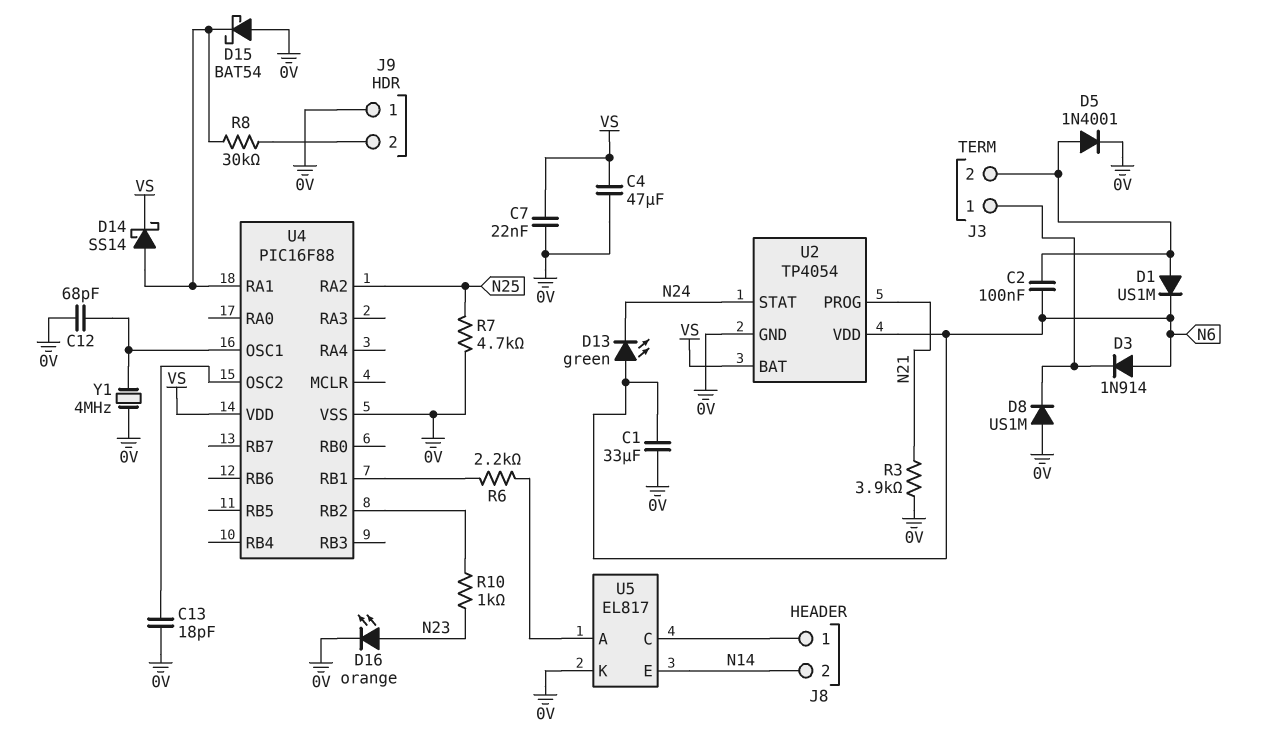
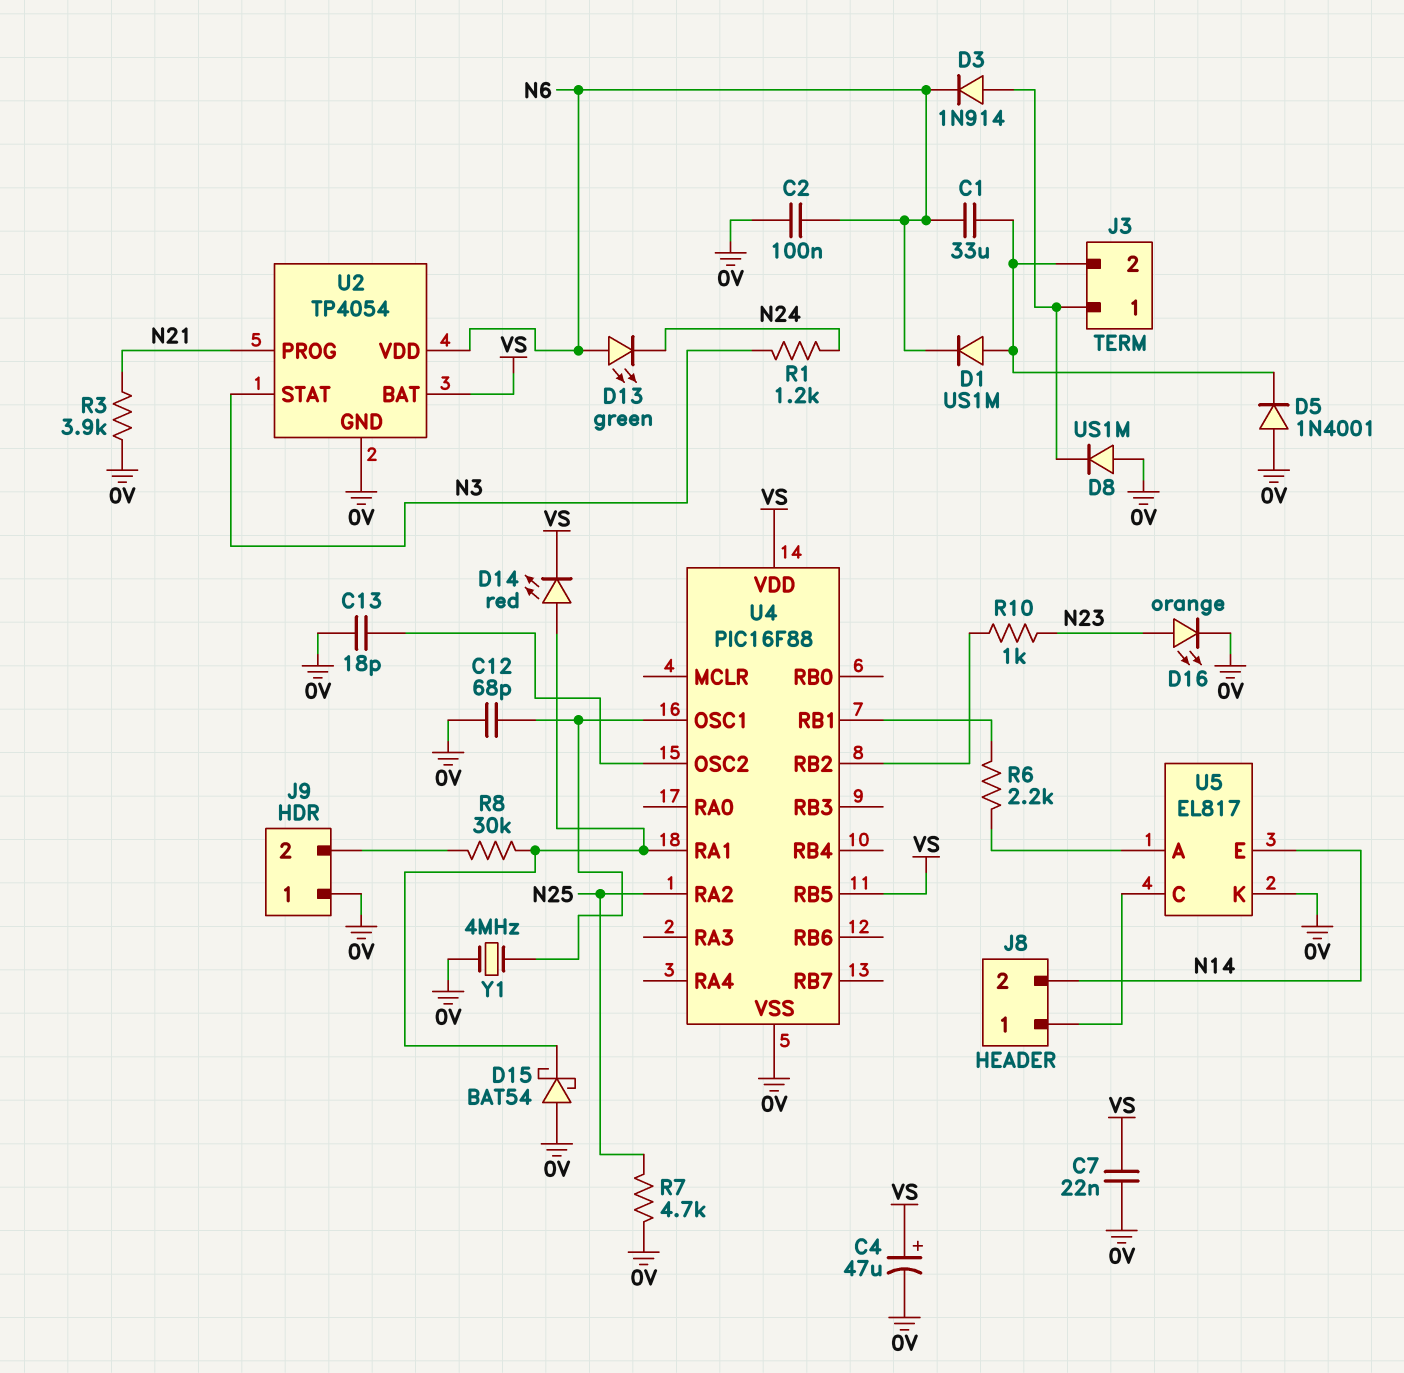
C1: 33uF (0V, N6) -> 33uF (J3/2, N6)
C2: 100nF (J3/2, N6) -> 100nF (0V, N6)
C4: 47uF (0V, VS) -> 47uF (plus VS, minus 0V)
D3: diode 1N914 (A N6, K J3/1) -> diode 1N914 (A J3/1, K N6)
D5: diode 1N4001 (A J3/2, K 0V) -> diode 1N4001 (A 0V, K J3/2)
D14: schottky SS14 (A U4/RA1, K VS) -> LED red (A U4/RA1, K VS)
R1: none -> 1.2k (N3, N24)
U2 pin STAT: N24 -> N3
U4 pin RB5: none -> VS

